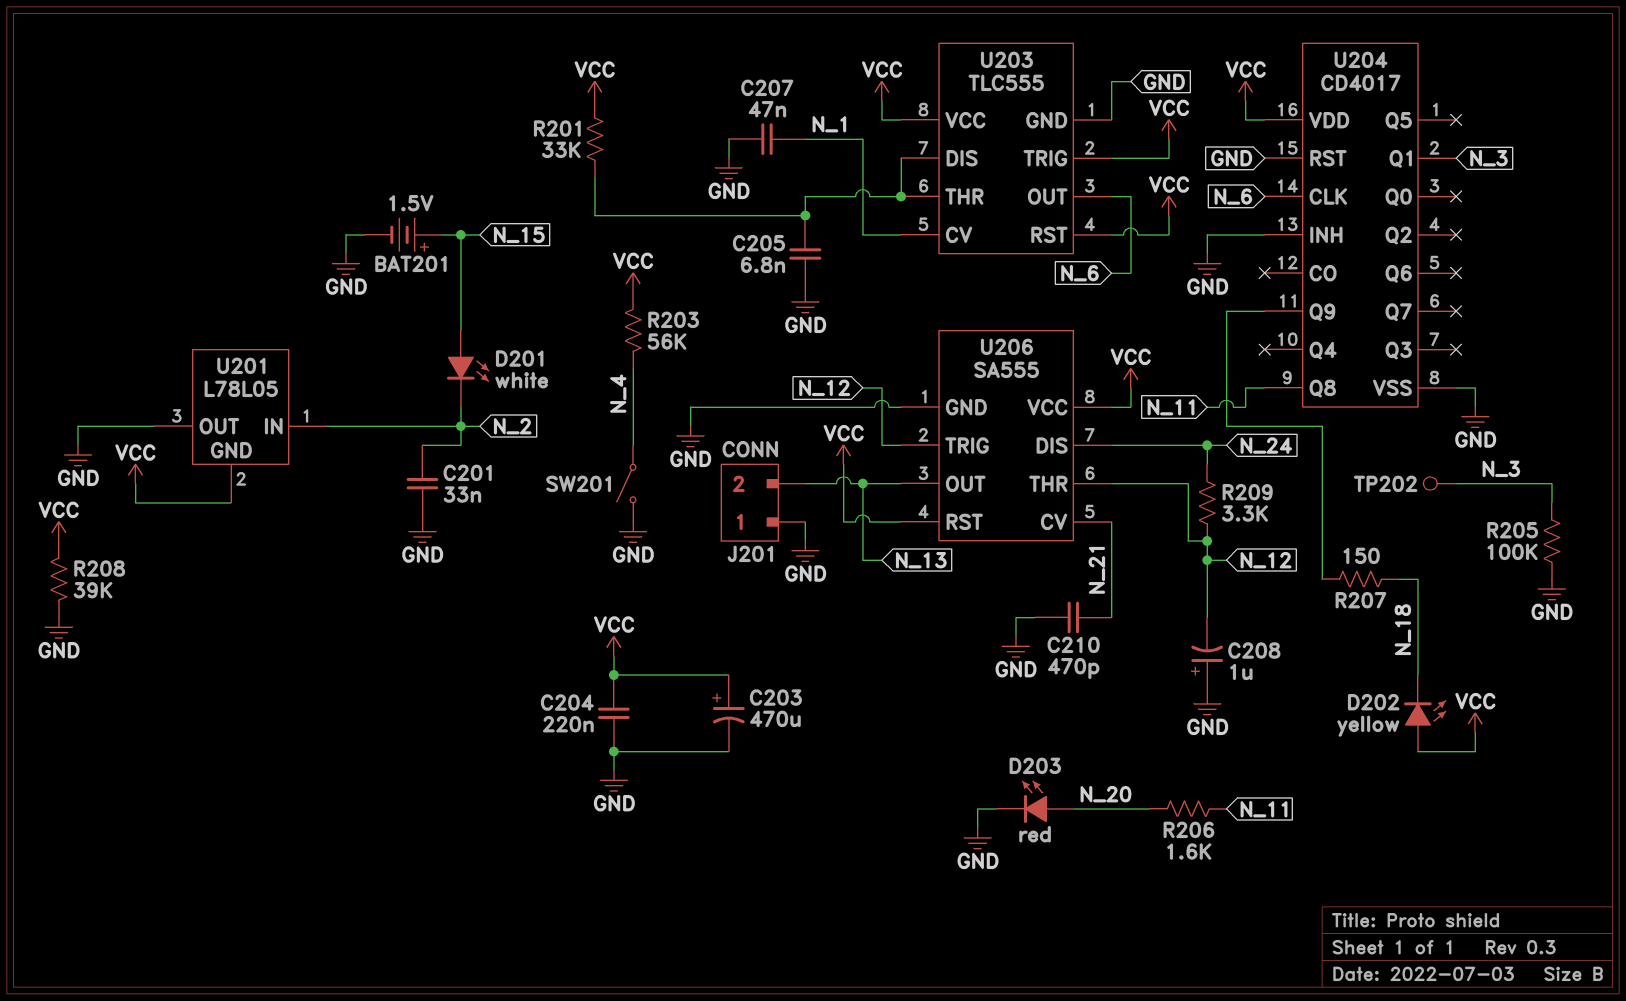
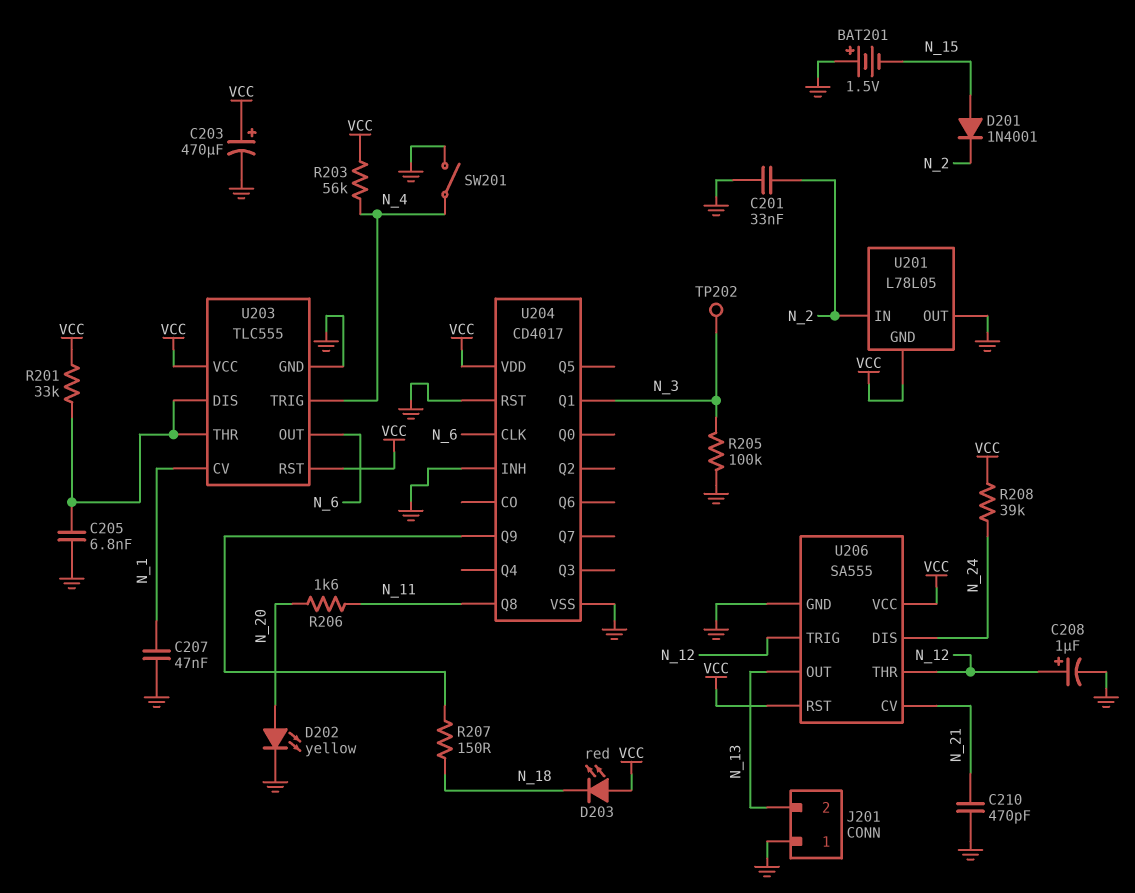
BAT201: 1.5V (plus N_15, minus GND) -> 1.5V (plus GND, minus N_15)
C204: 220nF (GND, VCC) -> none
C208: 1uF (plus GND, minus N_12) -> 1uF (plus N_12, minus GND)
D201: LED white (A N_15, K N_2) -> diode 1N4001 (A N_15, K N_2)
D202: LED yellow (A VCC, K N_18) -> LED yellow (A N_20, K GND)
D203: LED red (A N_20, K GND) -> LED red (A VCC, K N_18)
R208: 39k (GND, VCC) -> 39k (N_24, VCC)
R209: 3.3k (N_12, N_24) -> none
U203 pin TRIG: VCC -> N_4

